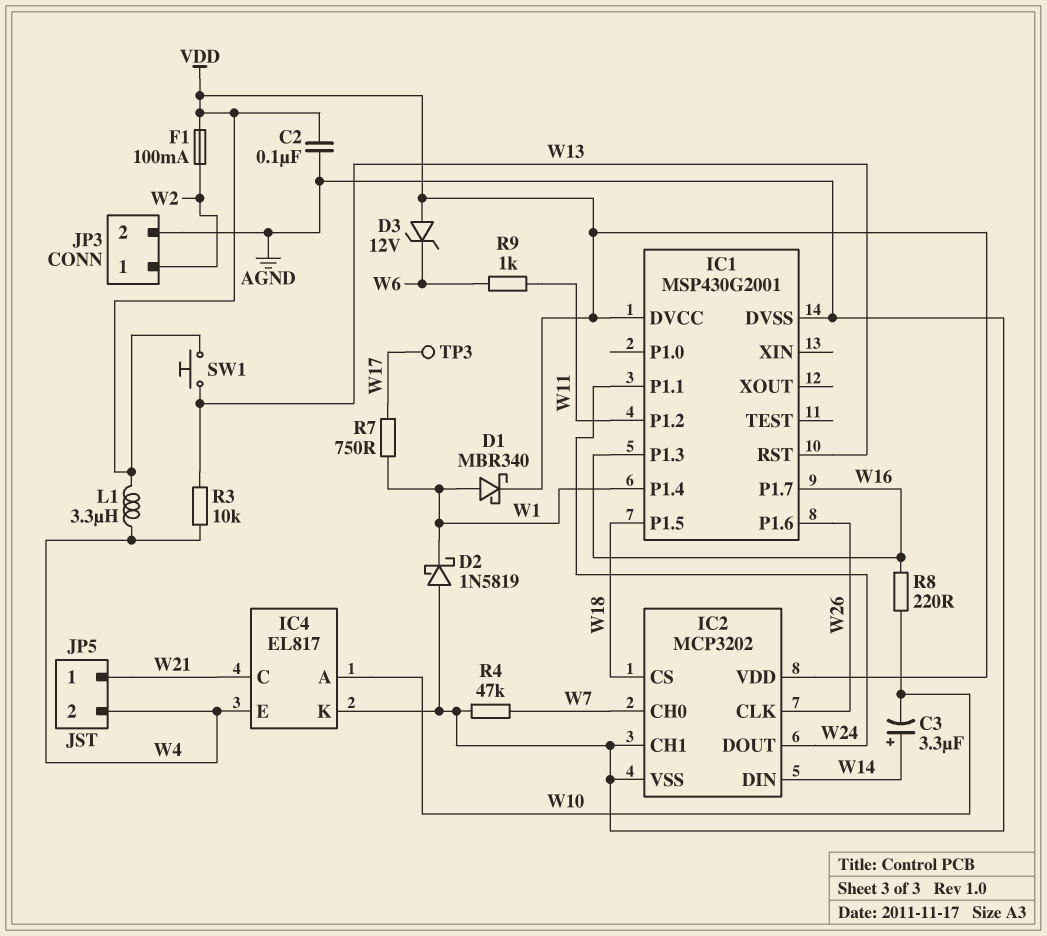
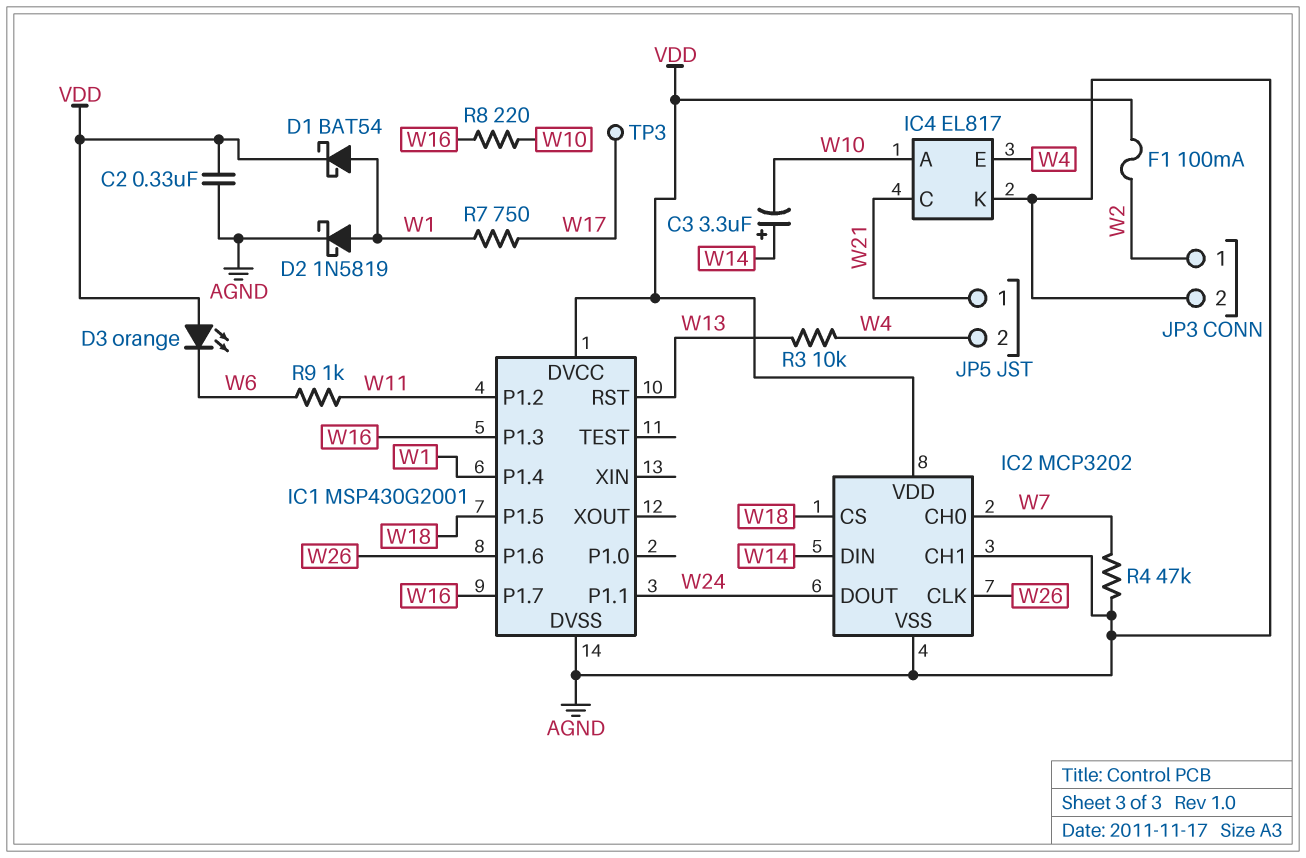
C2: 100nF (AGND, VDD) -> 330nF (AGND, VDD)
D1: schottky MBR340 (A W1, K VDD) -> schottky BAT54 (A W1, K VDD)
D2: schottky 1N5819 (A AGND, K W1) -> schottky 1N5819 (A W1, K AGND)
D3: zener 12V (A VDD, K W6) -> LED orange (A VDD, K W6)
L1: 3.3uH (VDD, W4) -> none
SW1: button (VDD, W13) -> none

